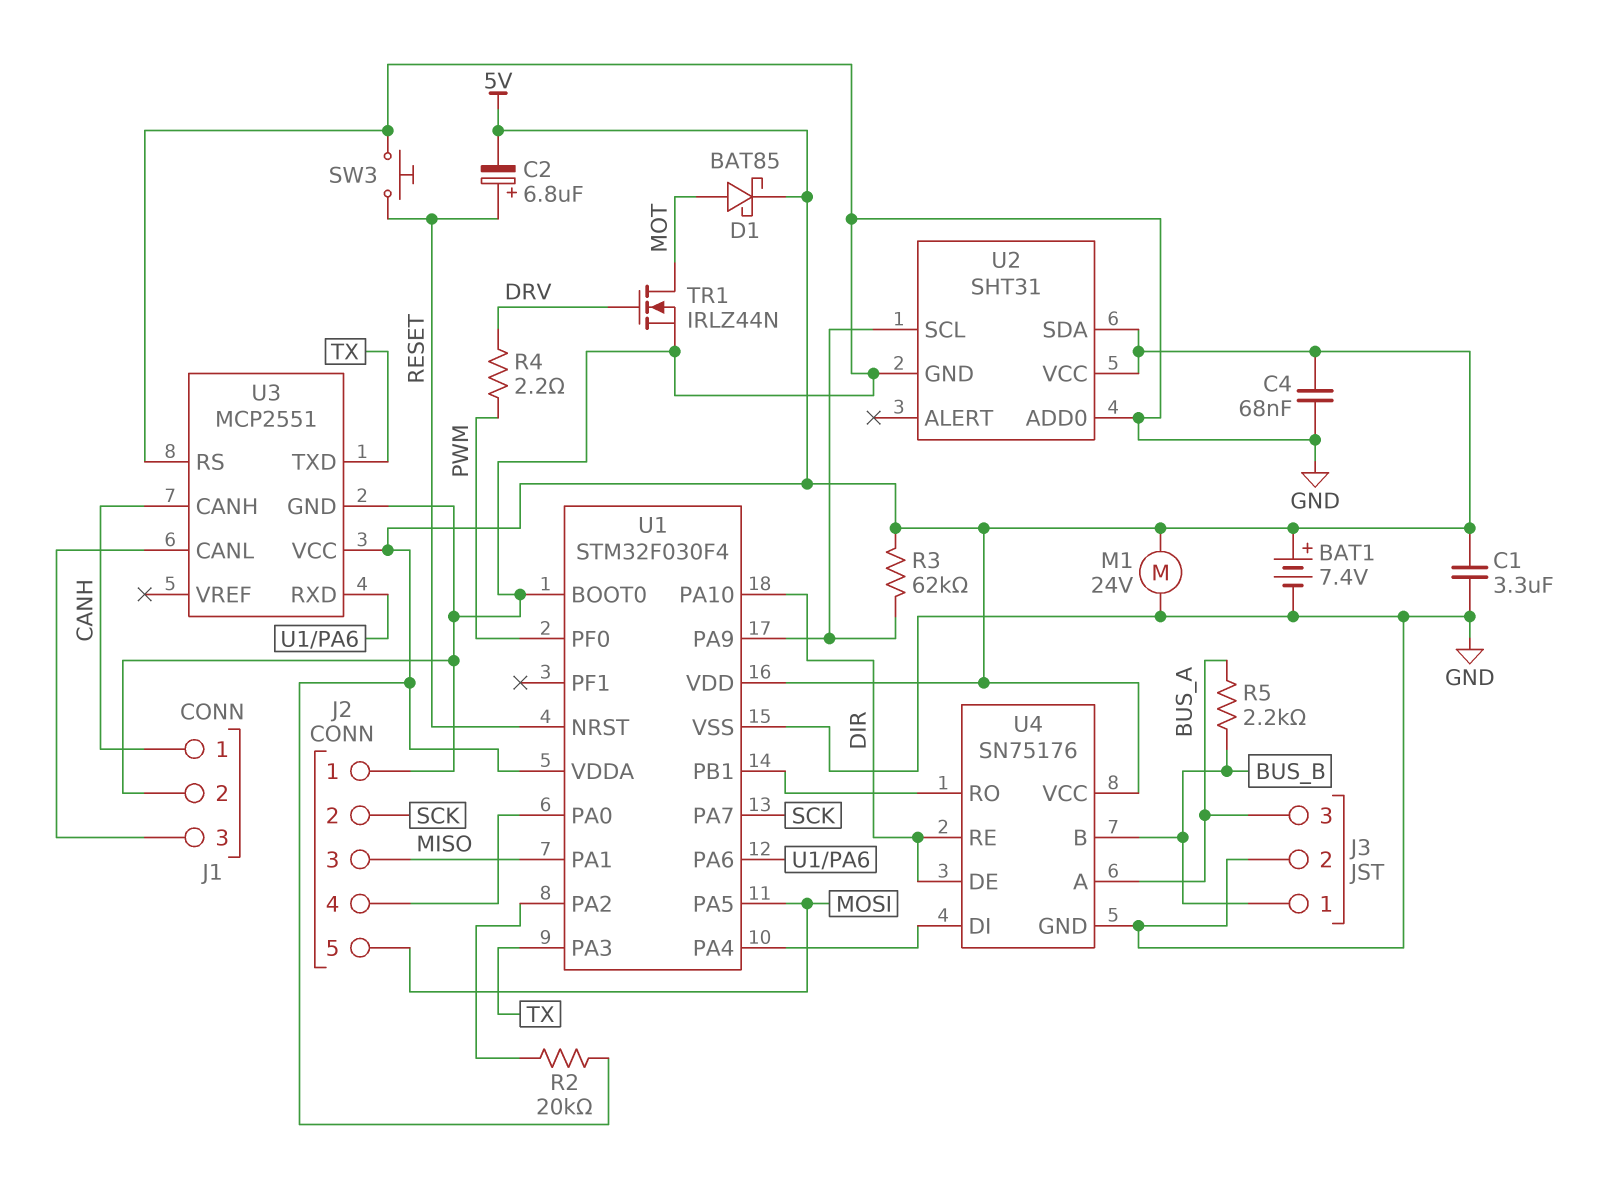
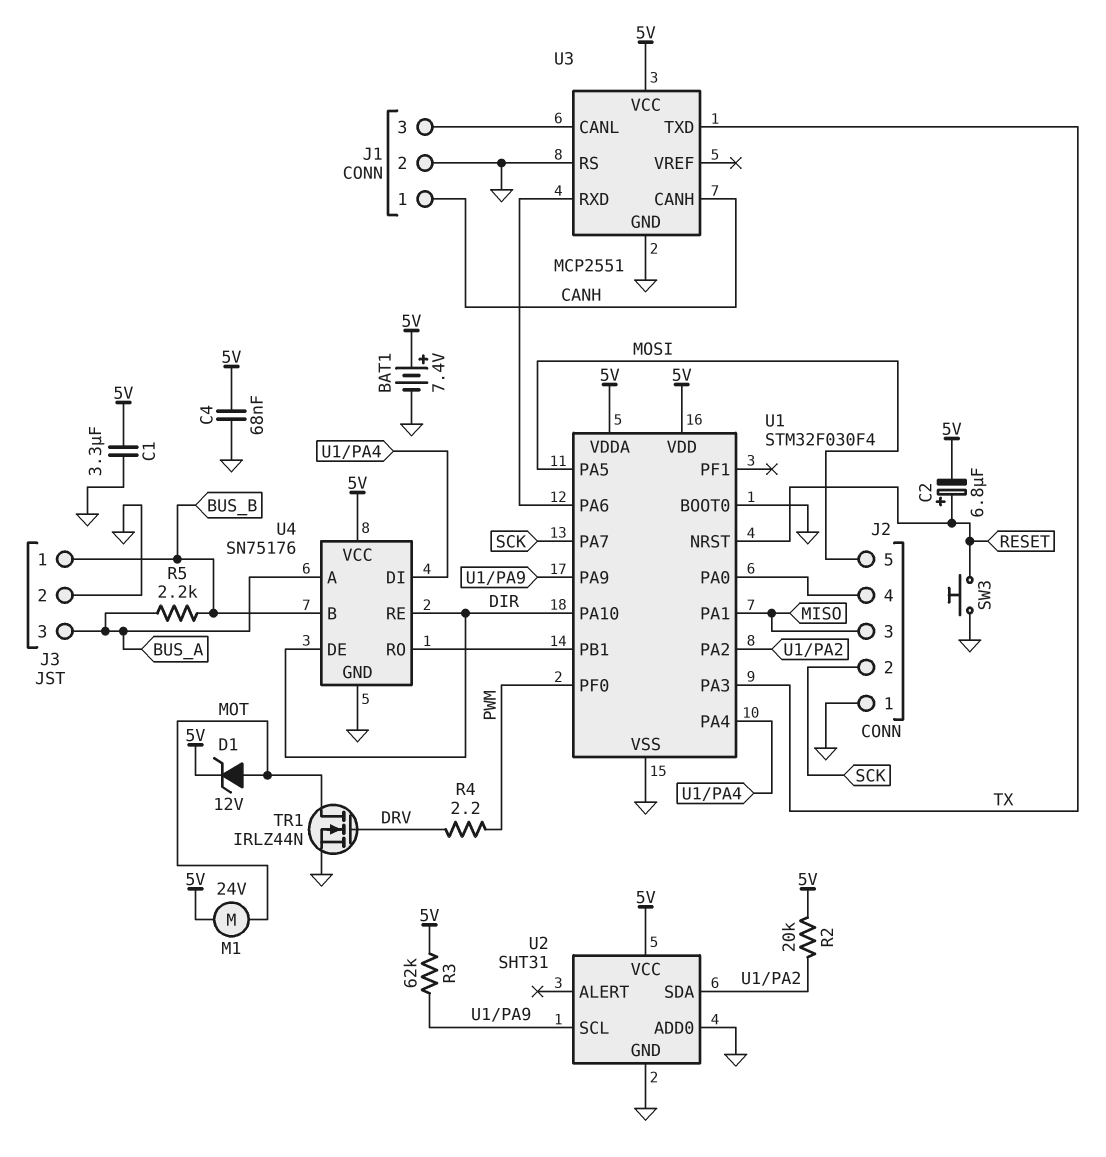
D1: schottky BAT85 (A MOT, K 5V) -> zener 12V (A MOT, K 5V)
M1: motor 24V (5V, GND) -> motor 24V (5V, MOT)
U2 pin SDA: 5V -> U1/PA2

